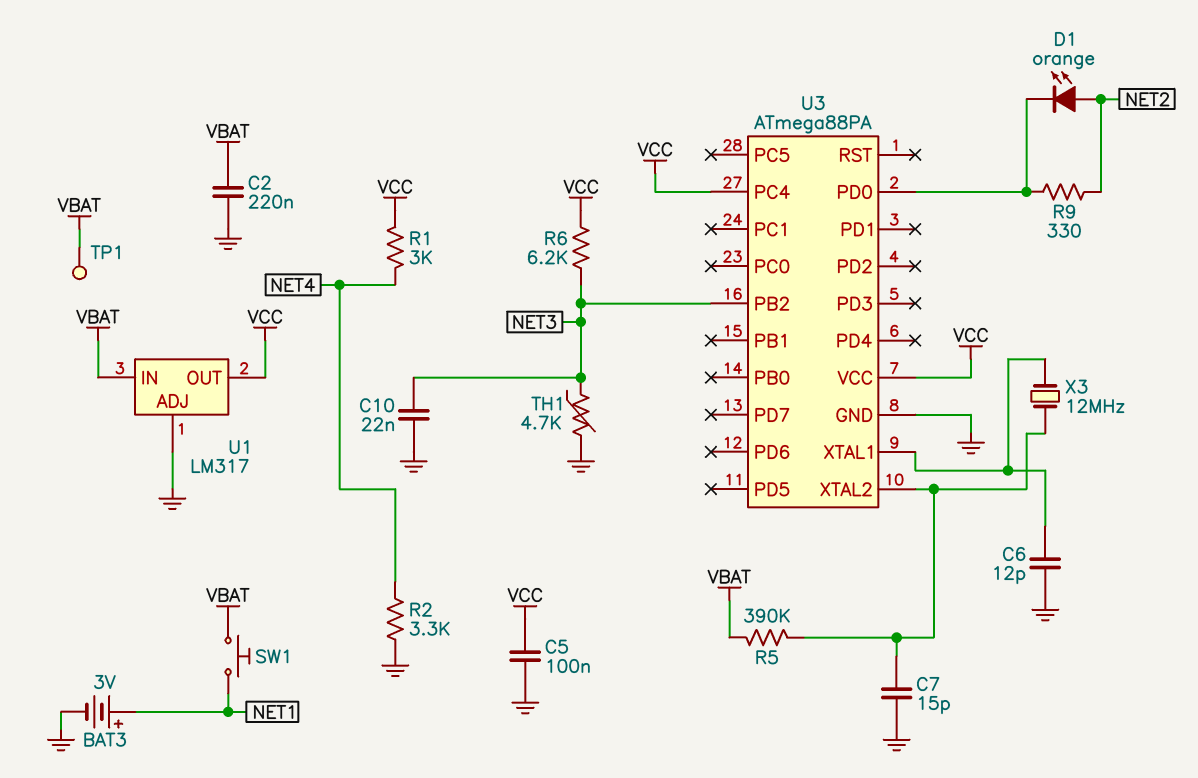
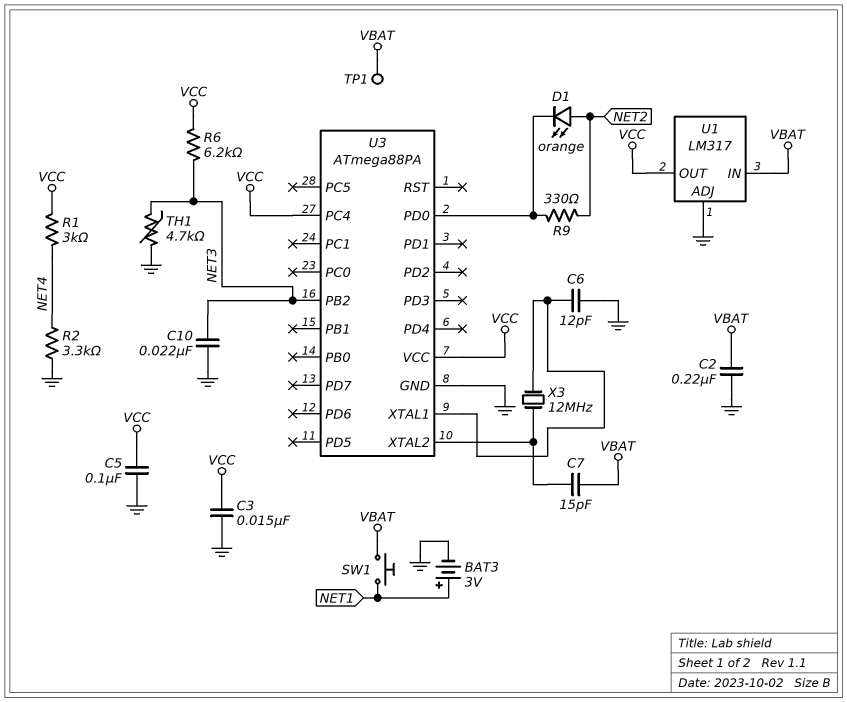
C3: none -> 15nF (GND, VCC)
C7: 15pF (GND, U3/XTAL2) -> 15pF (U3/XTAL2, VBAT)
R5: 390k (U3/XTAL2, VBAT) -> none

